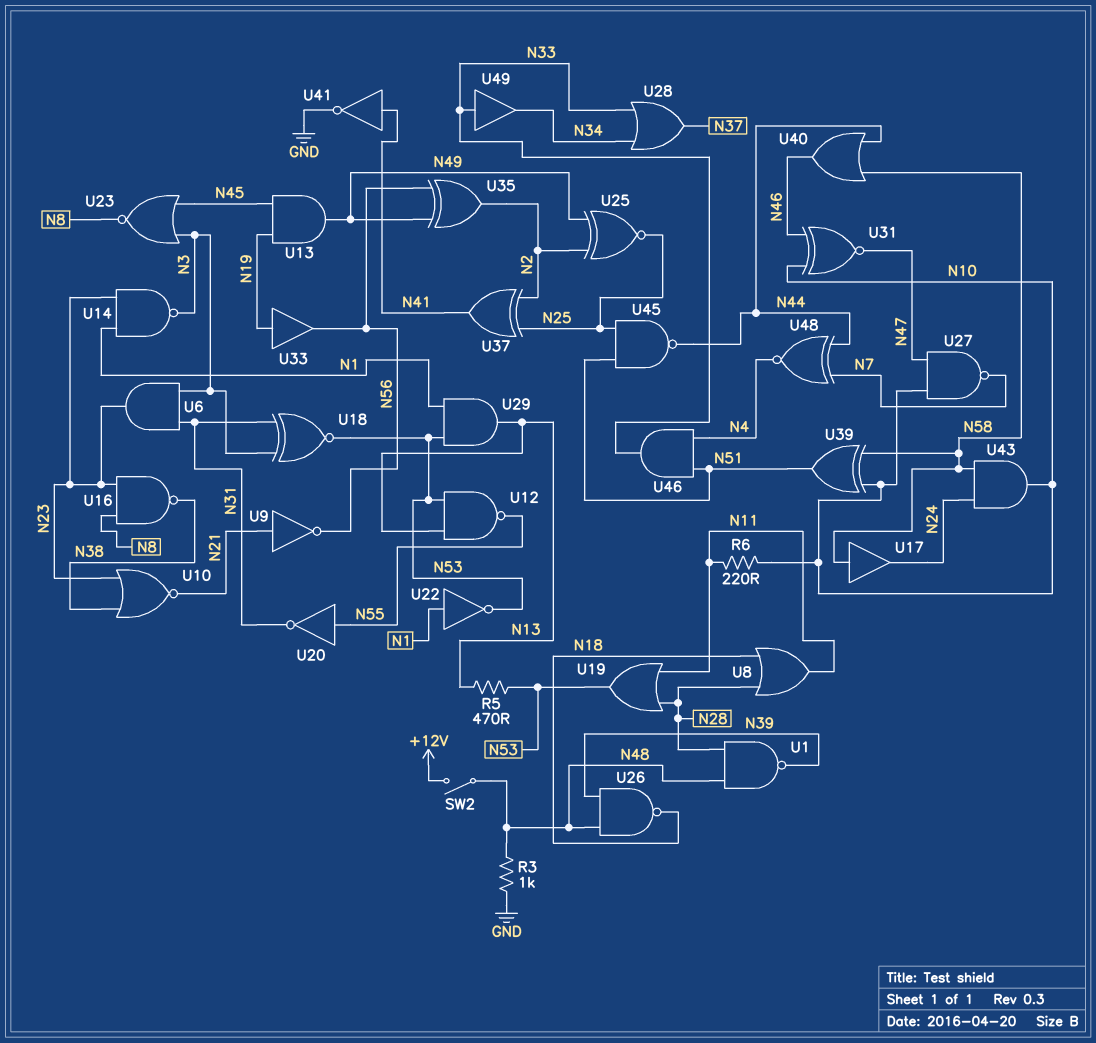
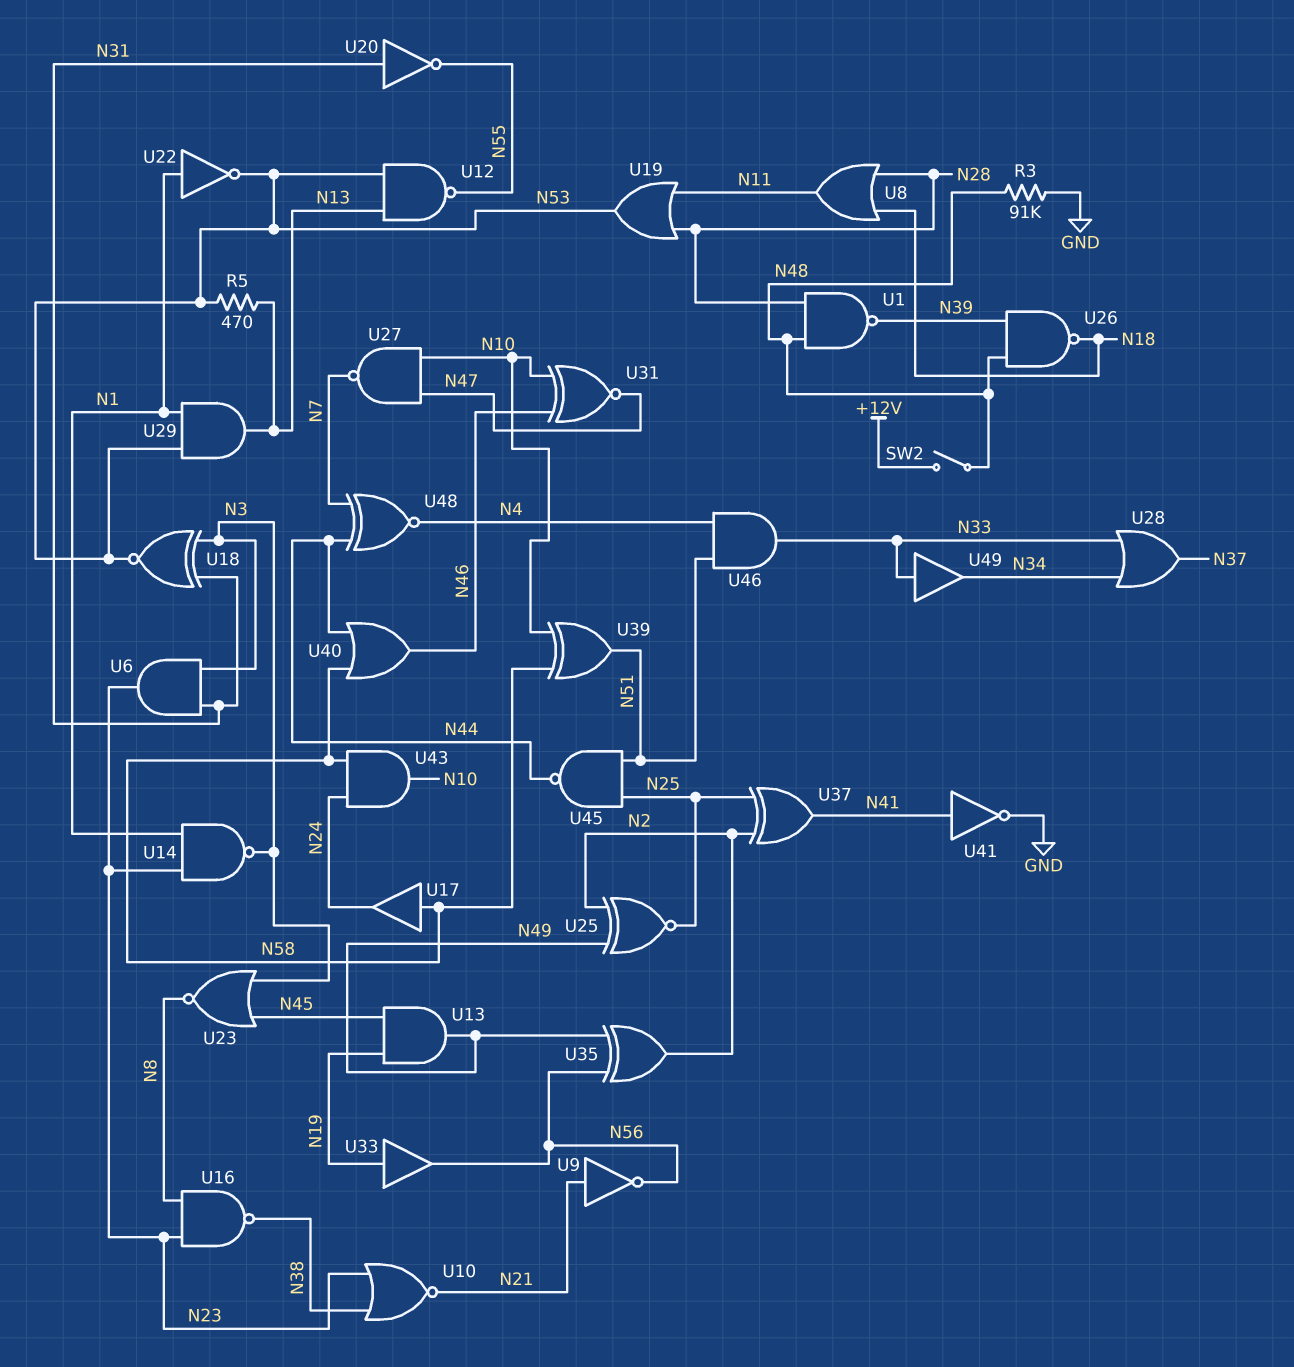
R3: 1k (GND, N48) -> 91k (GND, N48)
R6: 220 (N10, N11) -> none
U20: NOT (in N55, out N31) -> NOT (in N31, out N55)

